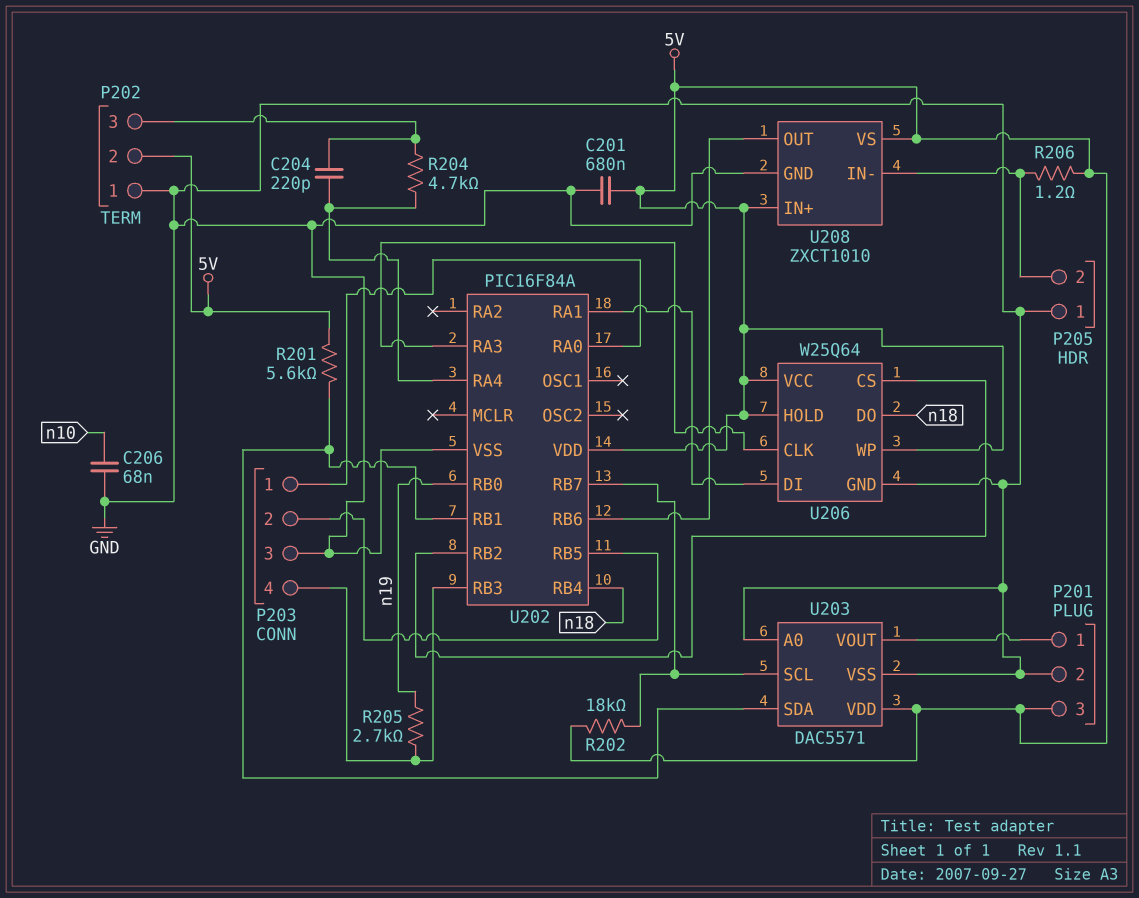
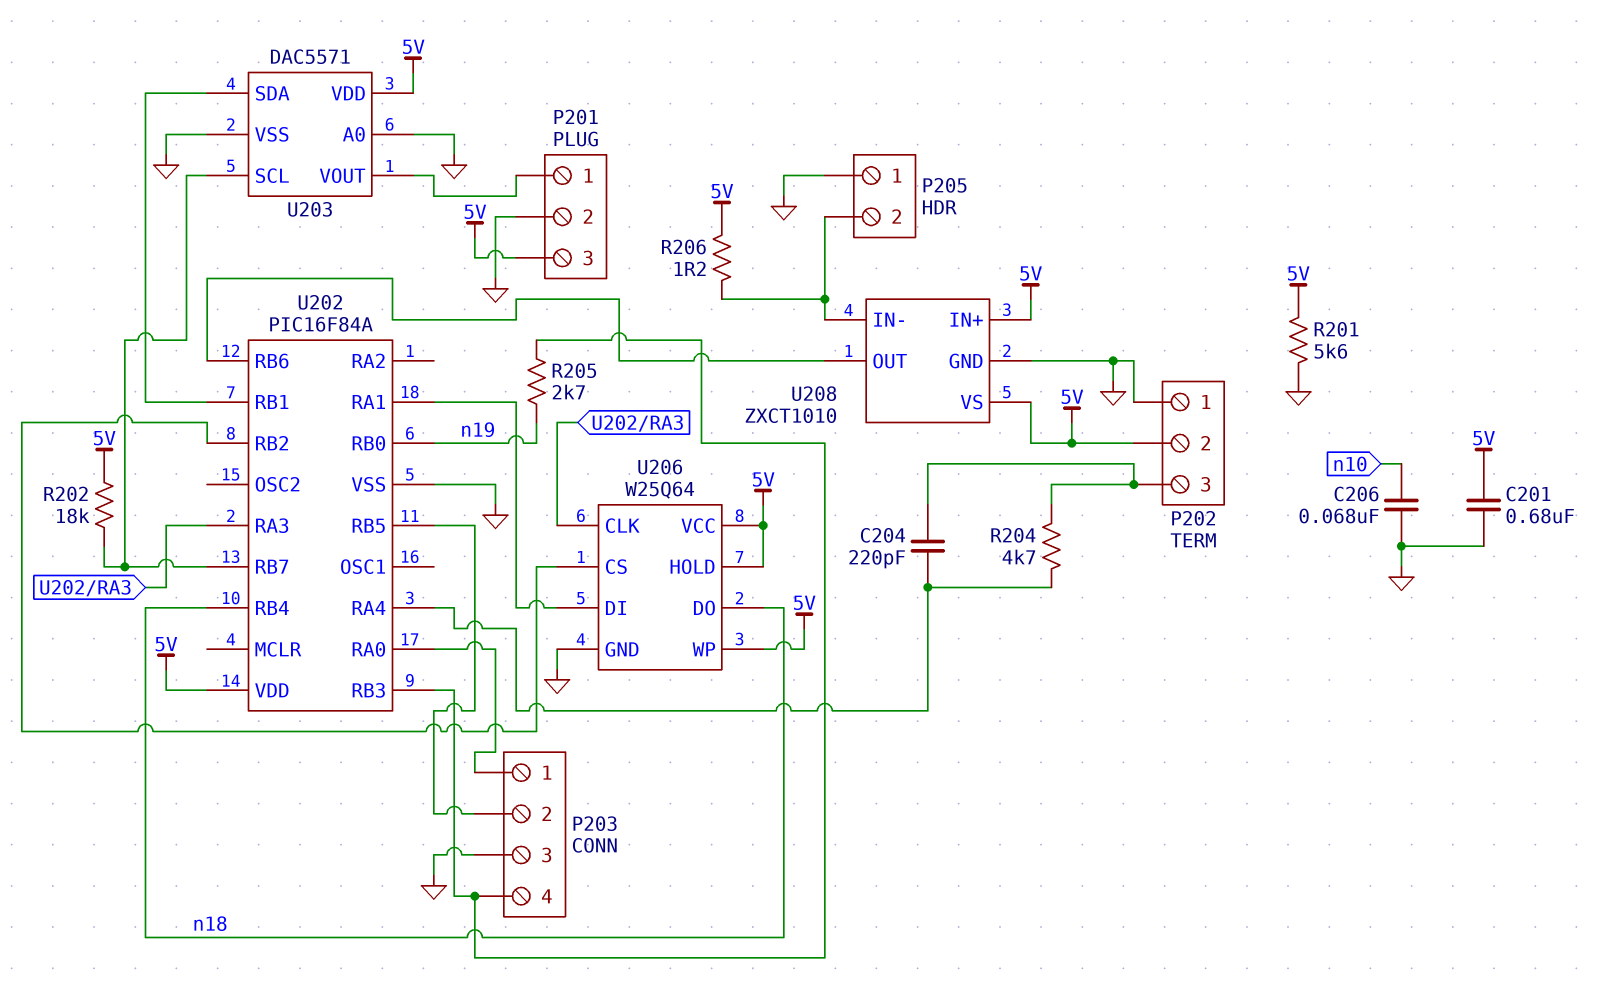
R201: 5.6k (5V, U202/RB1) -> 5.6k (5V, GND)

